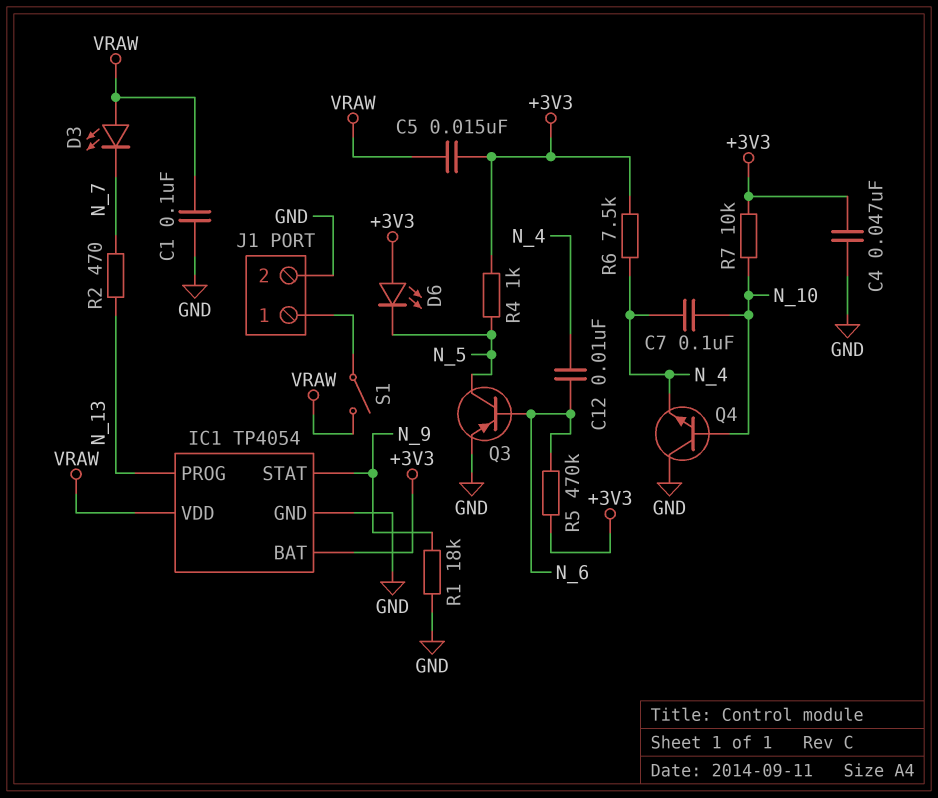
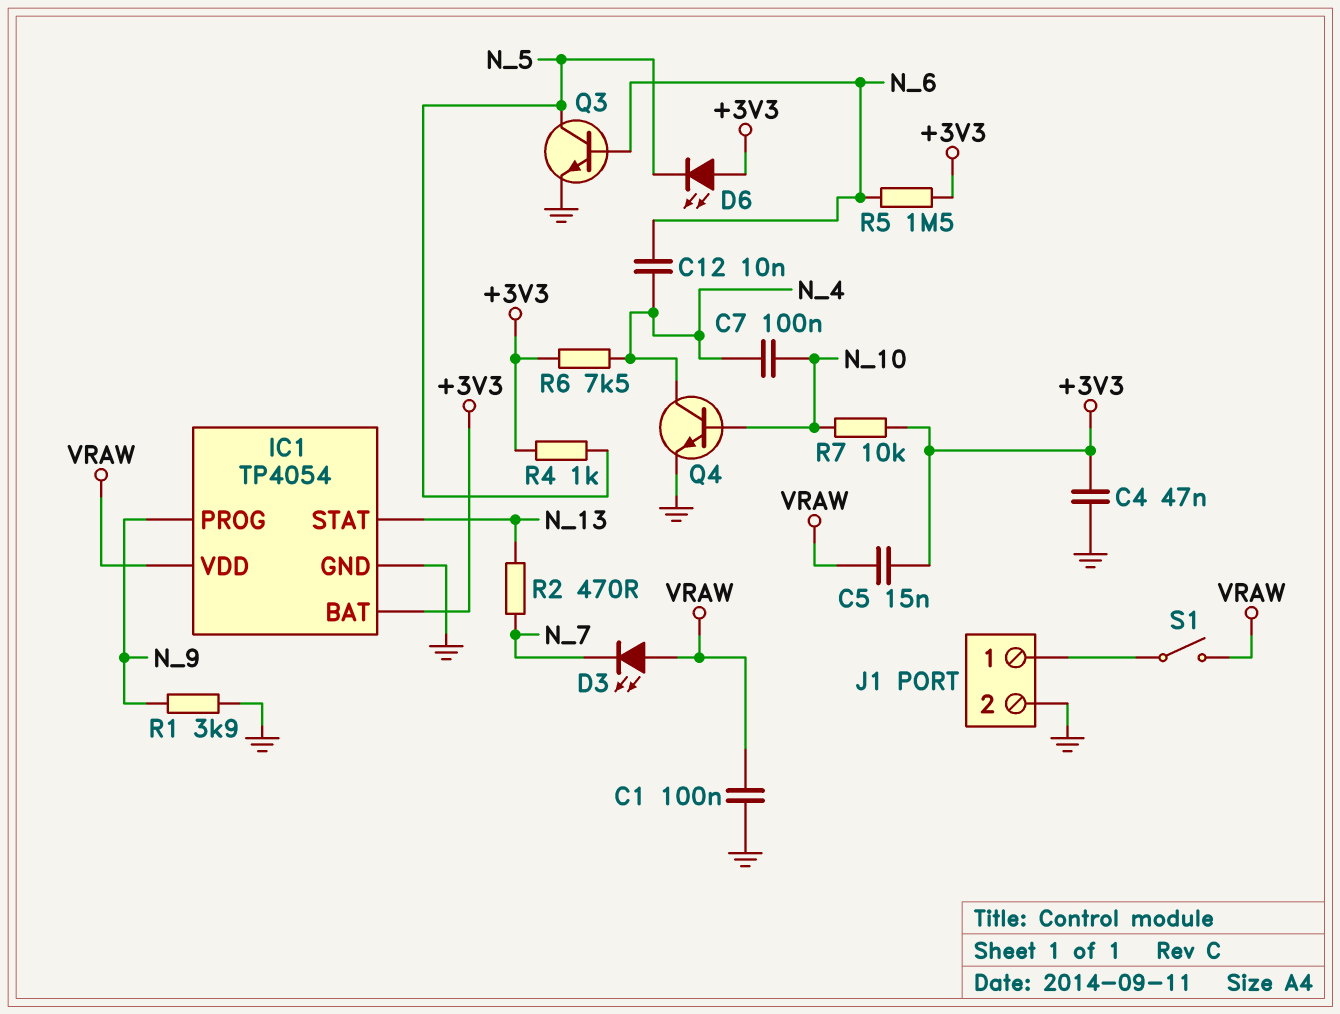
IC1 pin PROG: N_13 -> N_9
IC1 pin STAT: N_9 -> N_13
Q3: PNP (B N_6, C N_5, E GND) -> NPN (B N_6, C N_5, E GND)
Q4: NPN (B N_10, C GND, E N_4) -> NPN (B N_10, C N_4, E GND)
R1: 18k (GND, N_9) -> 3.9k (GND, N_9)
R5: 470k (+3V3, N_6) -> 1.5M (+3V3, N_6)

